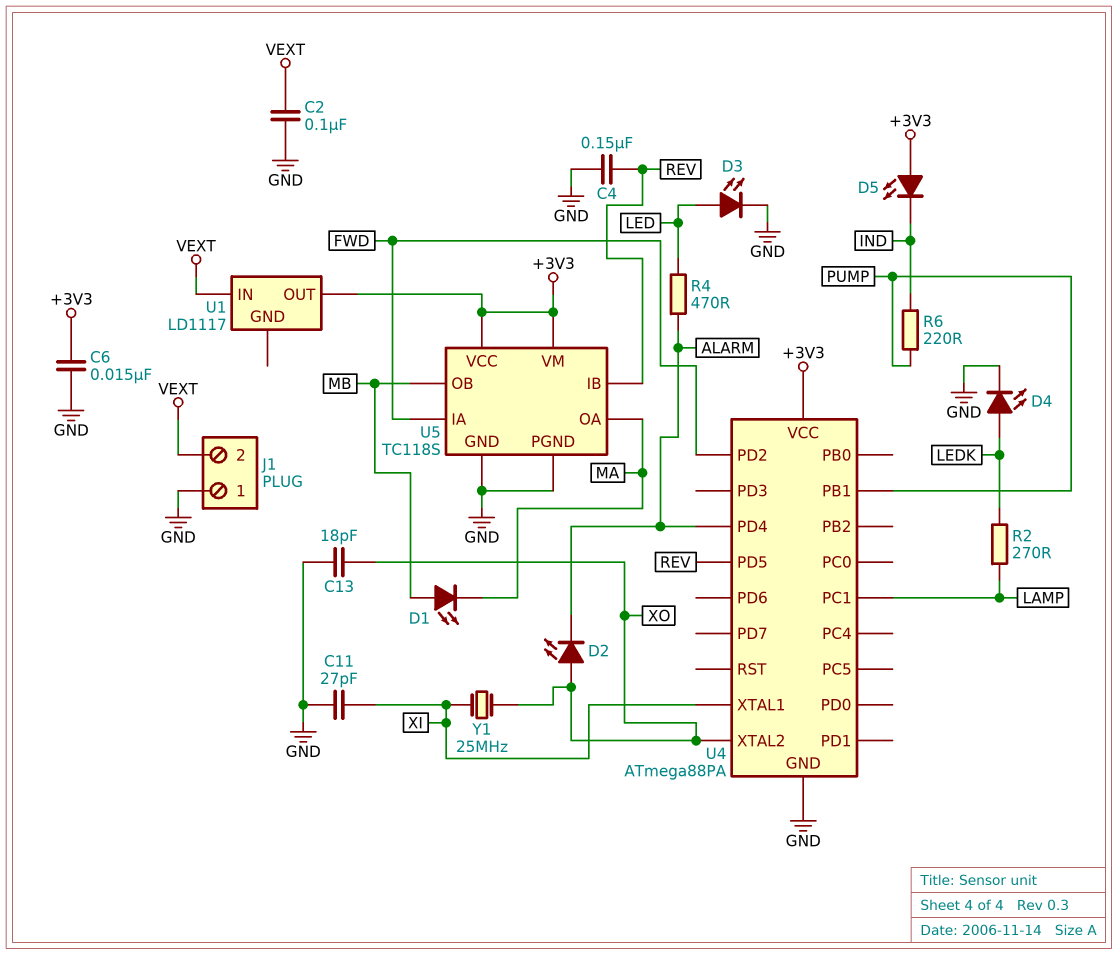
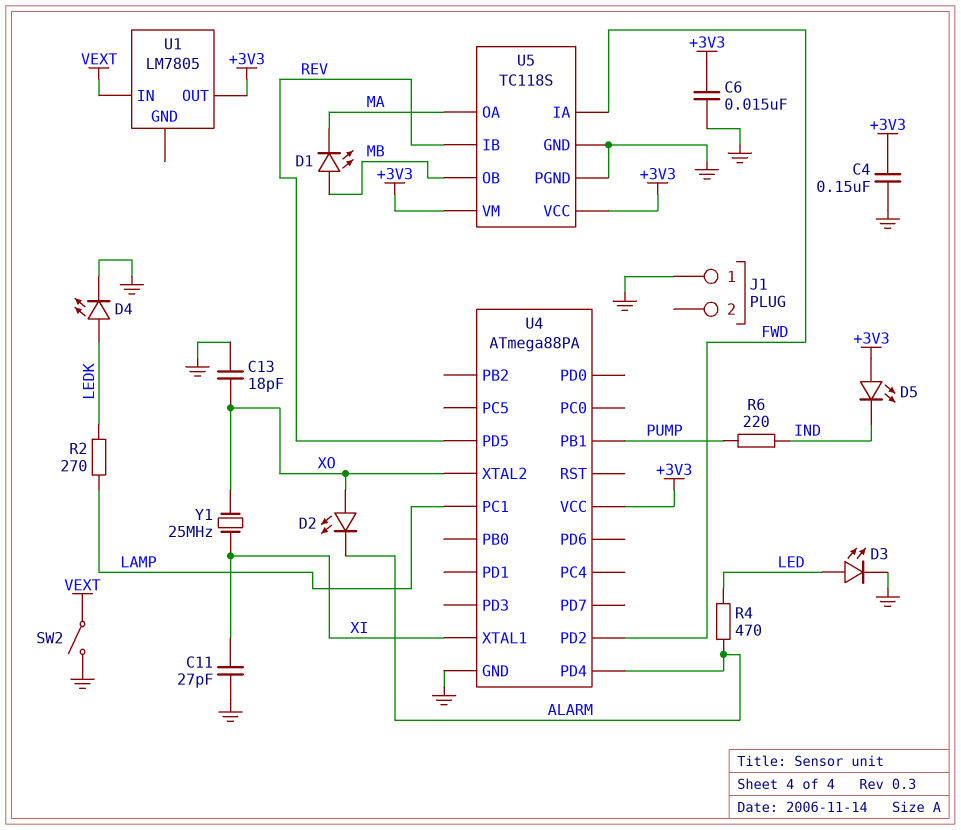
C2: 100nF (GND, VEXT) -> none
C4: 150nF (GND, REV) -> 150nF (+3V3, GND)
J1 pin 2: VEXT -> none
SW2: none -> switch (GND, VEXT)
U1: LD1117 -> LM7805

